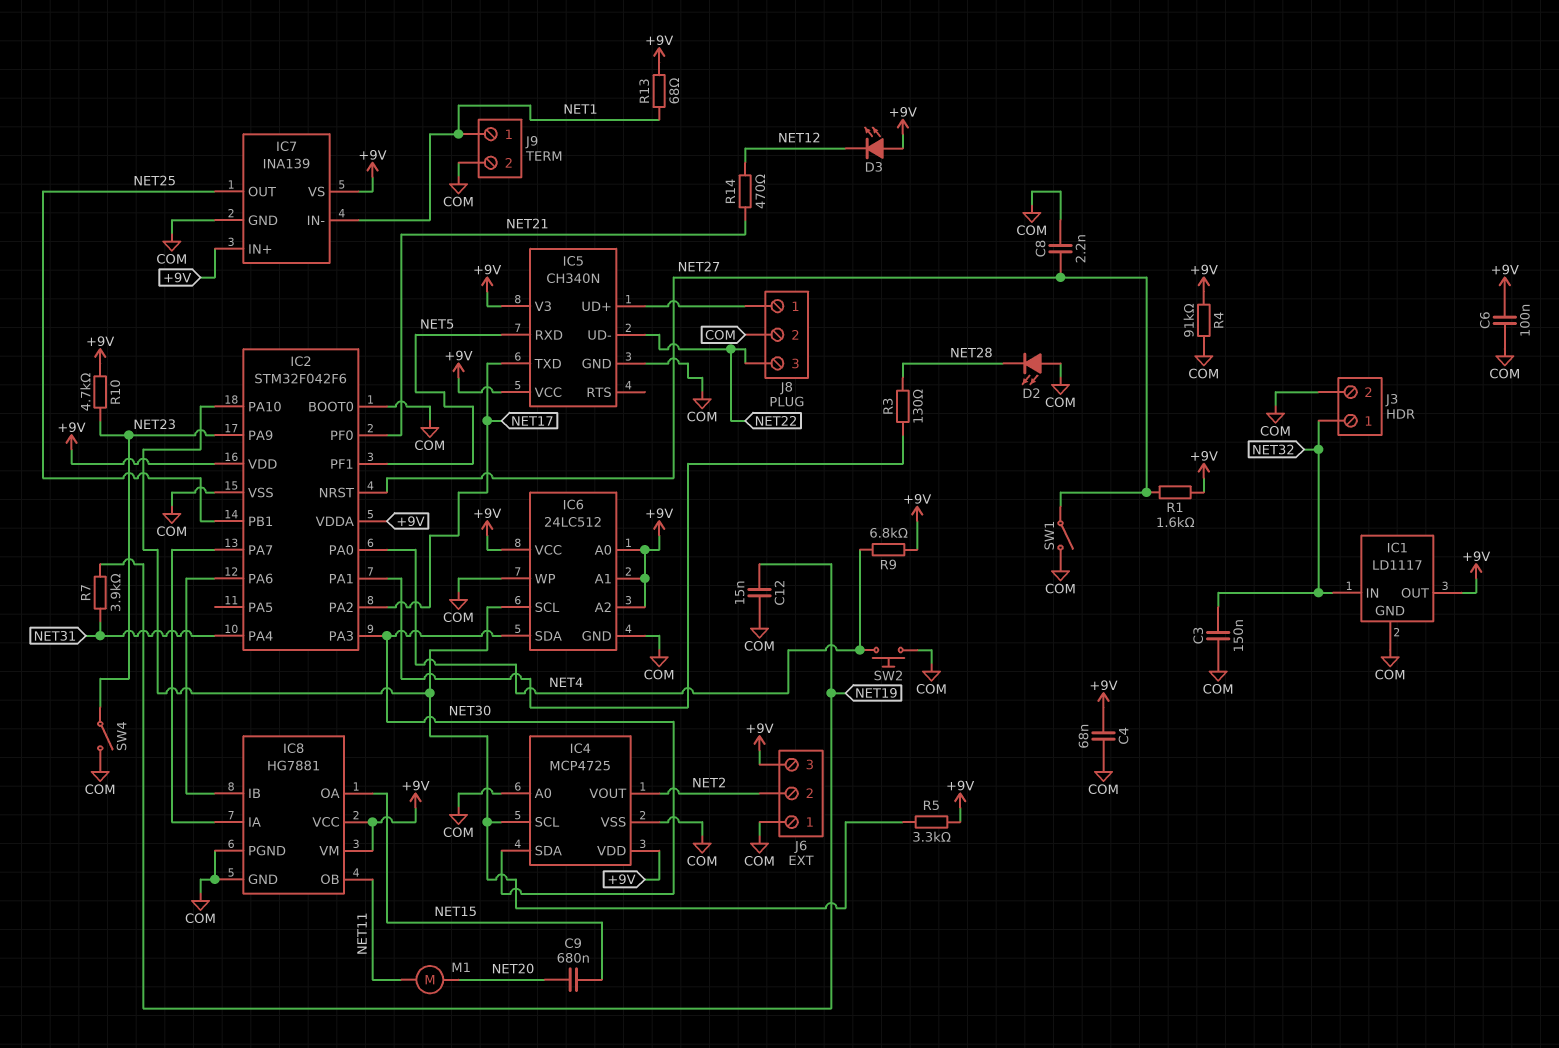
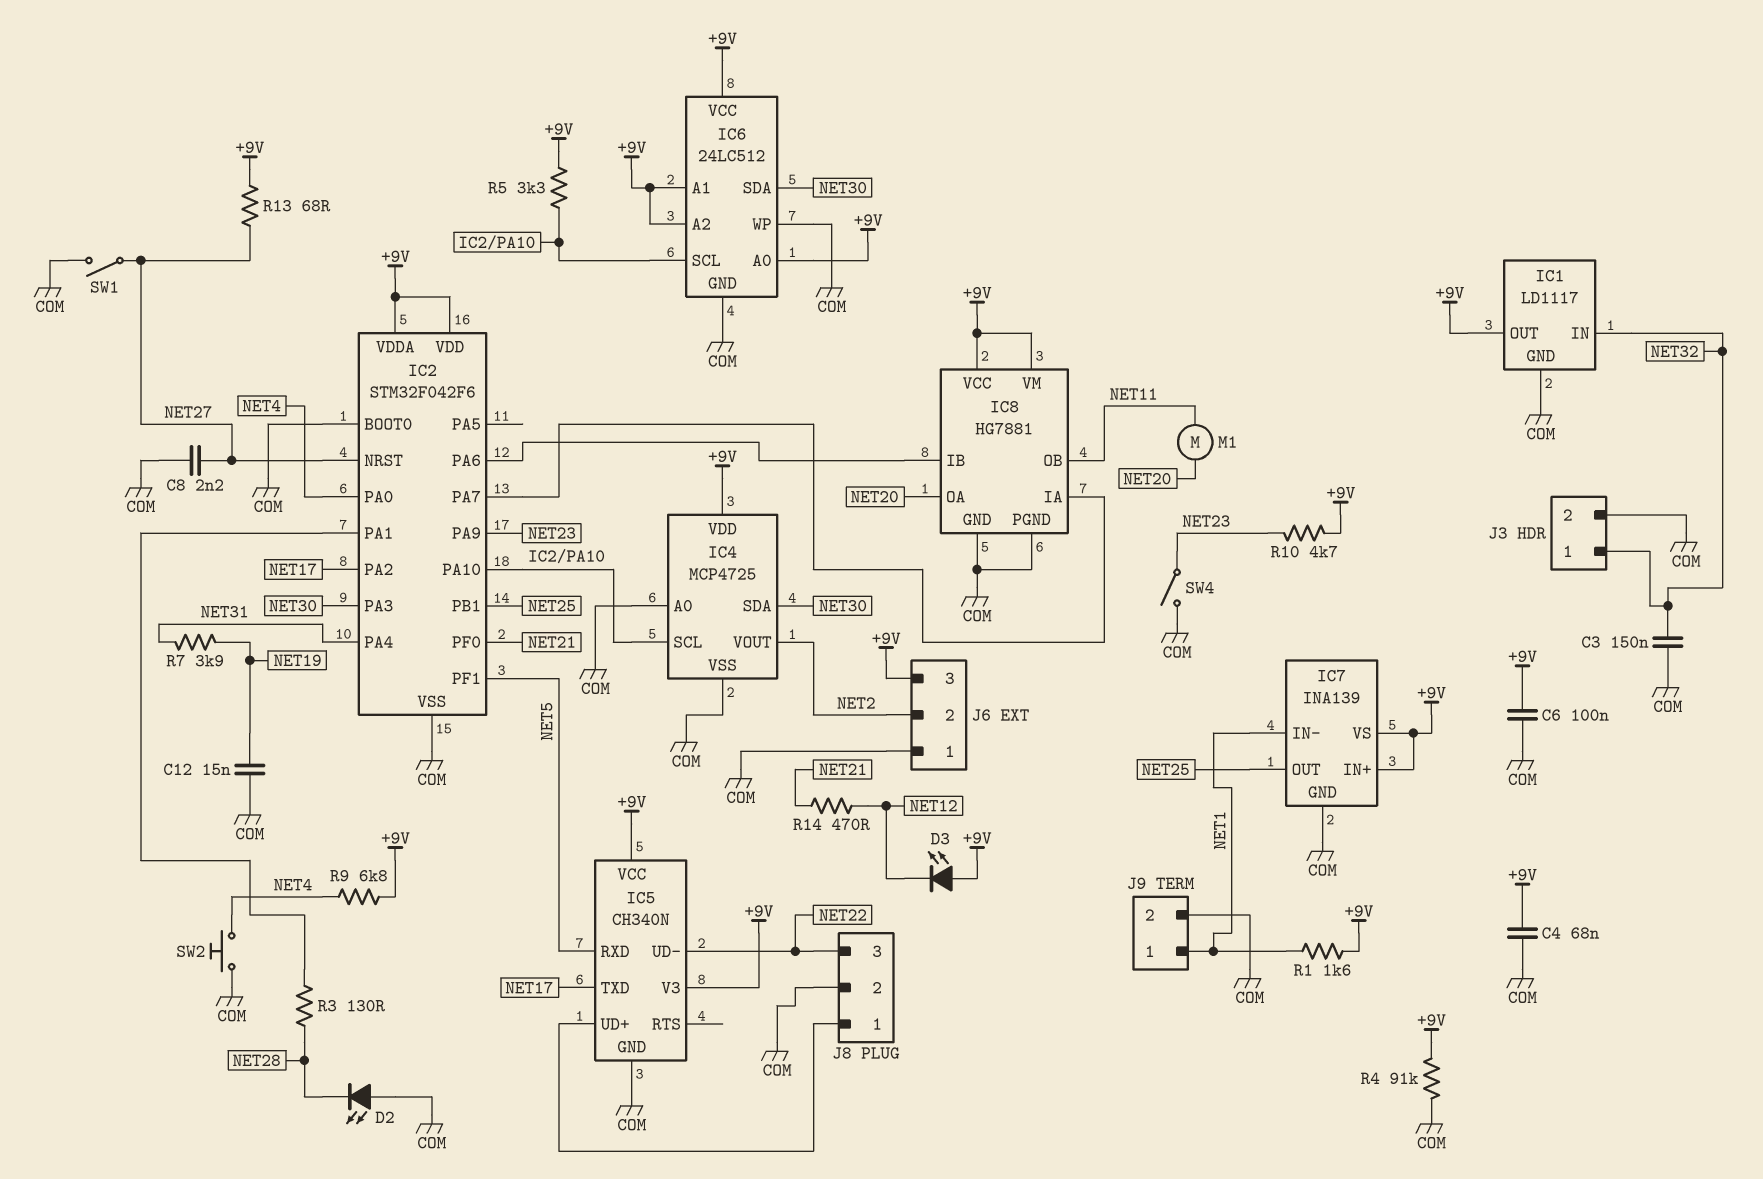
C9: 680nF (NET15, NET20) -> none
IC8 pin OA: NET15 -> NET20
R1: 1.6k (+9V, NET27) -> 1.6k (+9V, NET1)
R13: 68 (+9V, NET1) -> 68 (+9V, NET27)

